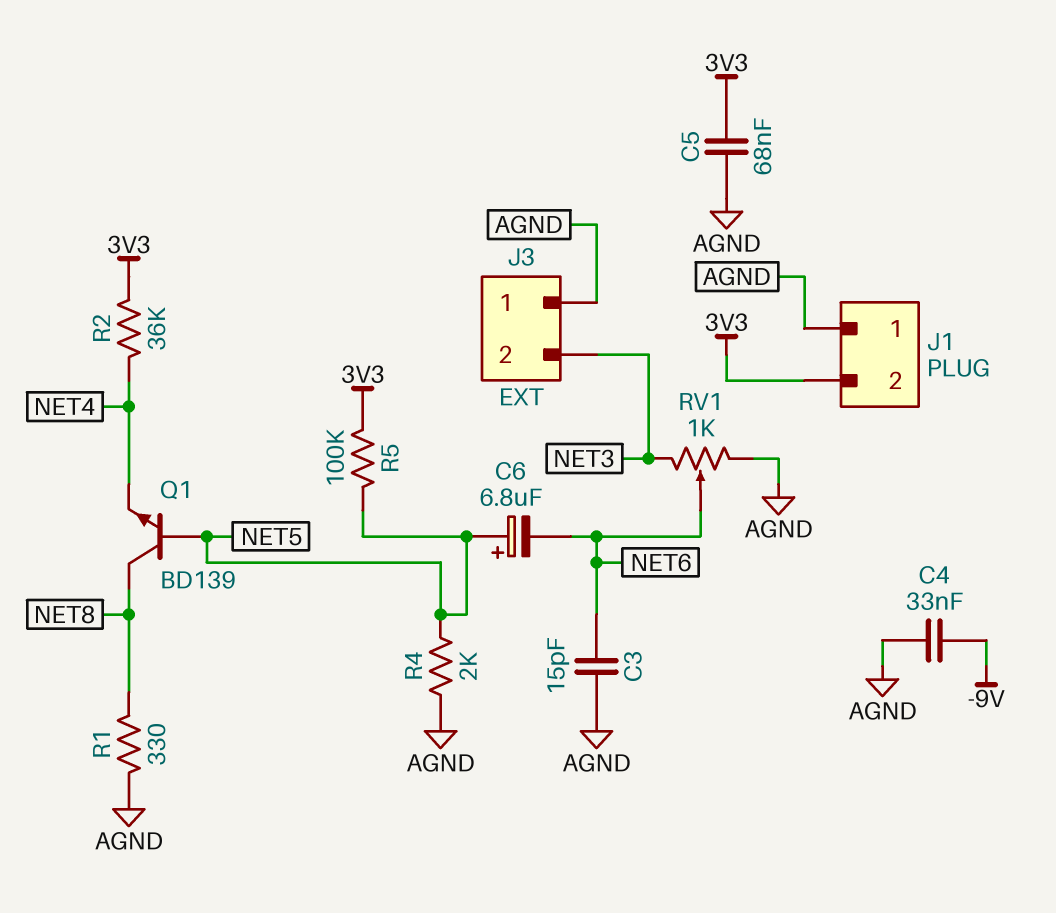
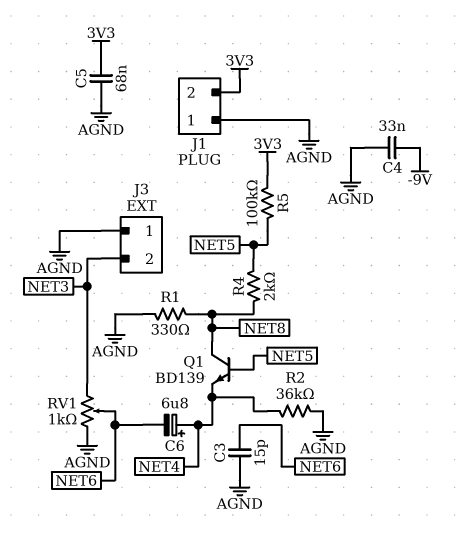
C6: 6.8uF (plus NET5, minus NET6) -> 6.8uF (plus NET4, minus NET6)
R2: 36k (3V3, NET4) -> 36k (AGND, NET4)
R4: 2k (AGND, NET5) -> 2k (NET5, NET8)

